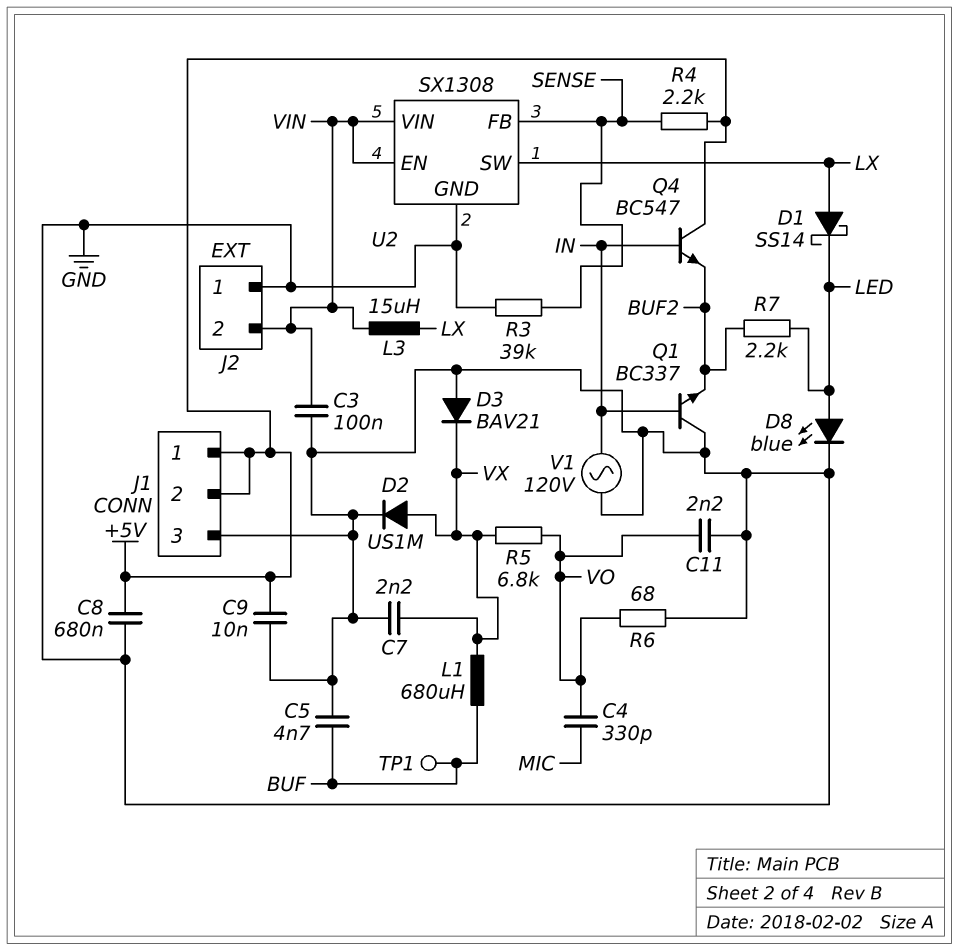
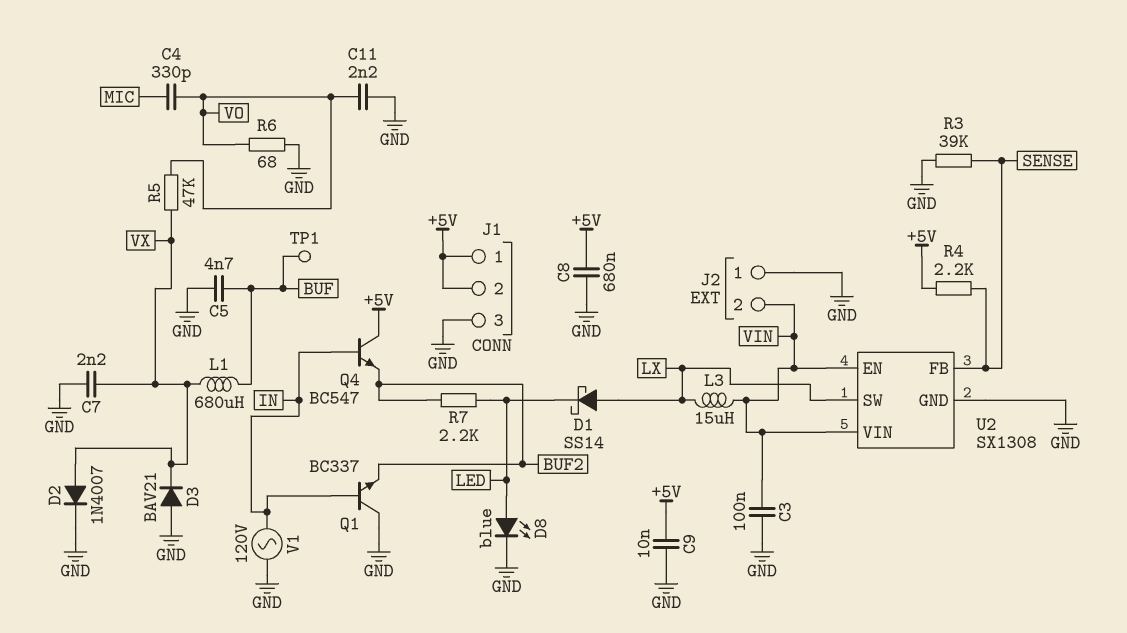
D2: diode US1M (A VX, K GND) -> diode 1N4007 (A VX, K GND)
R5: 6.8k (VO, VX) -> 47k (VO, VX)

